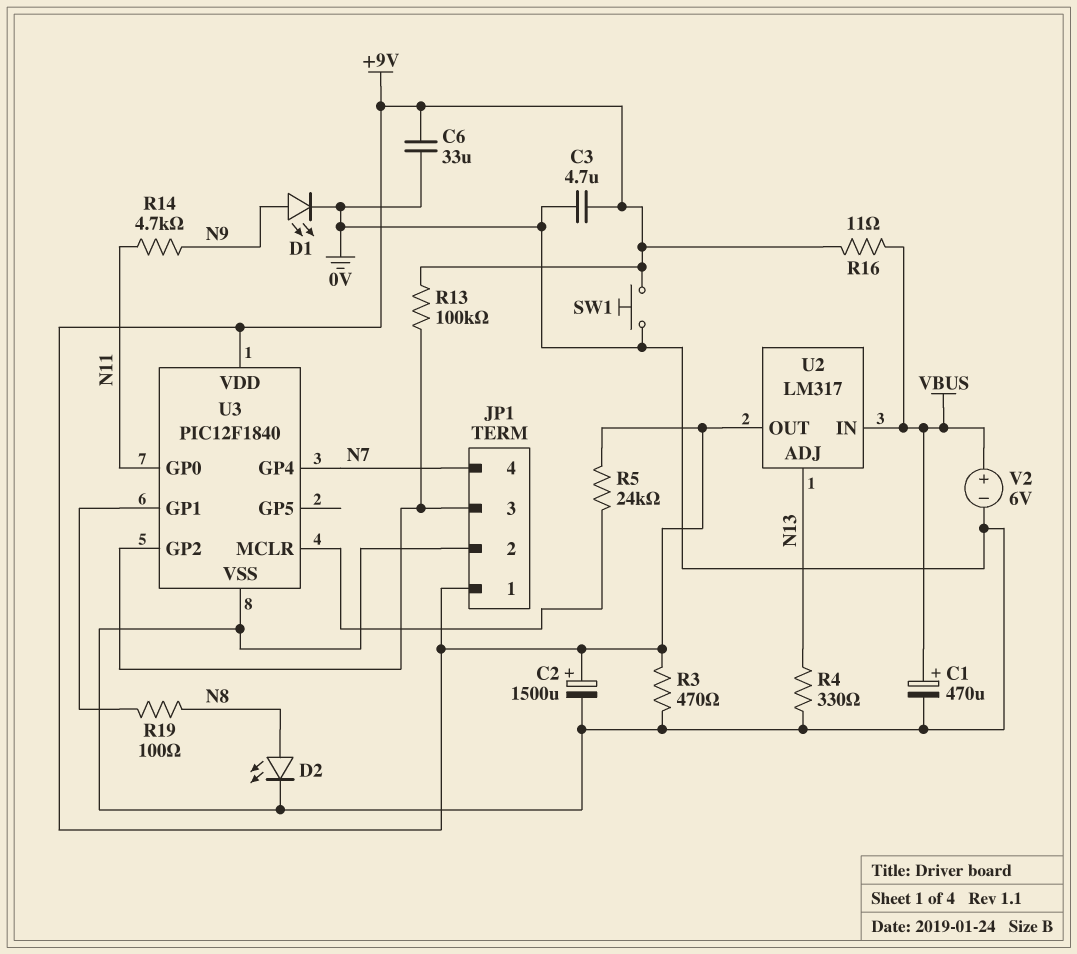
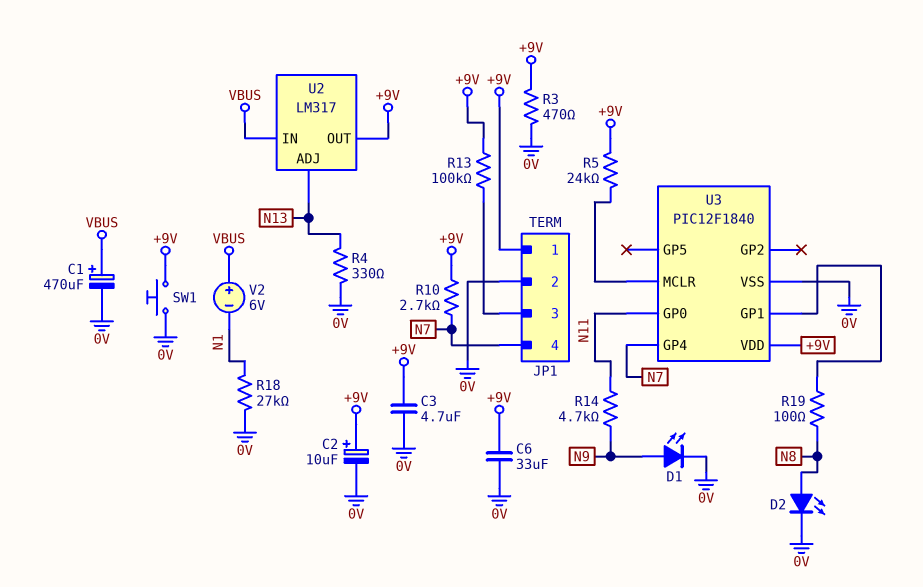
C2: 1500uF (plus +9V, minus 0V) -> 10uF (plus +9V, minus 0V)
R10: none -> 2.7k (+9V, N7)
R16: 11 (+9V, VBUS) -> none
R18: none -> 27k (0V, N1)
U3 pin GP2: JP1/3 -> none
V2: 6V (plus VBUS, minus 0V) -> 6V (plus VBUS, minus N1)

